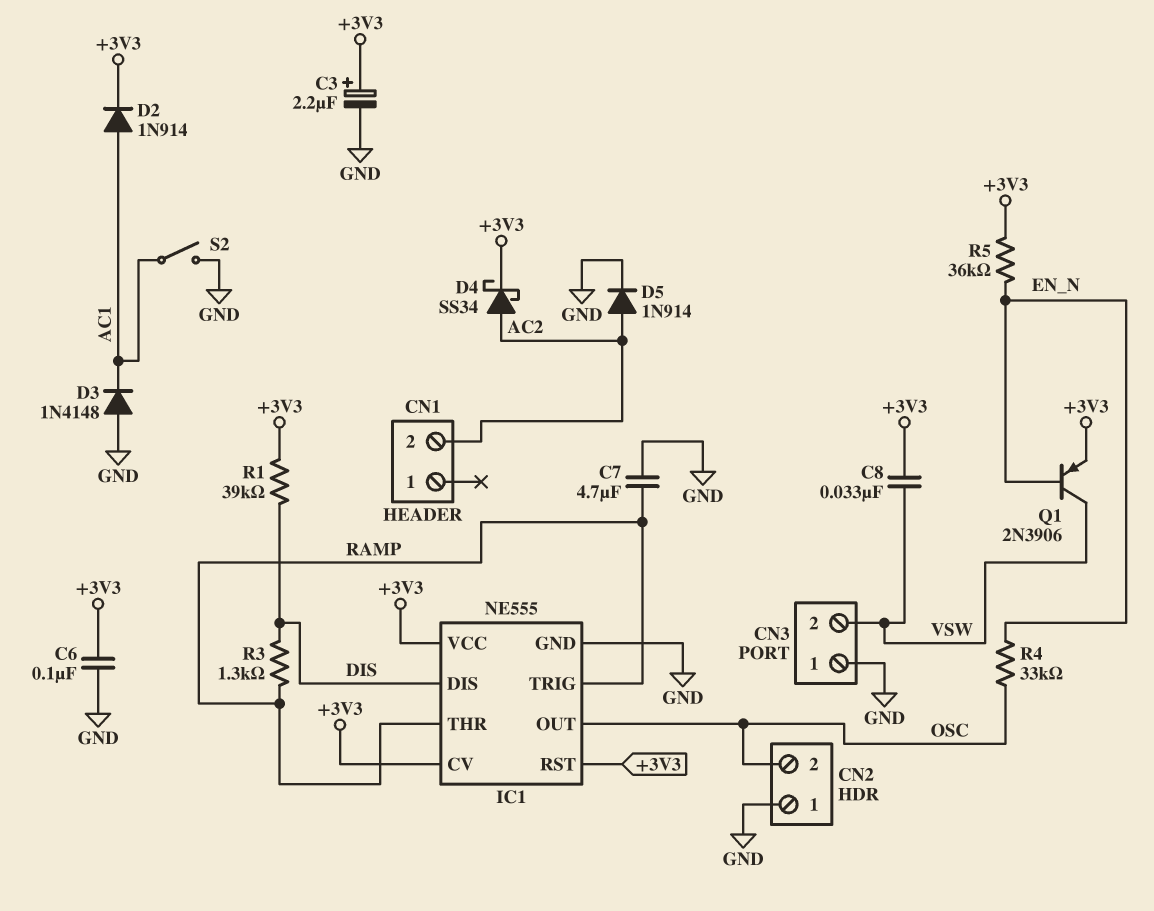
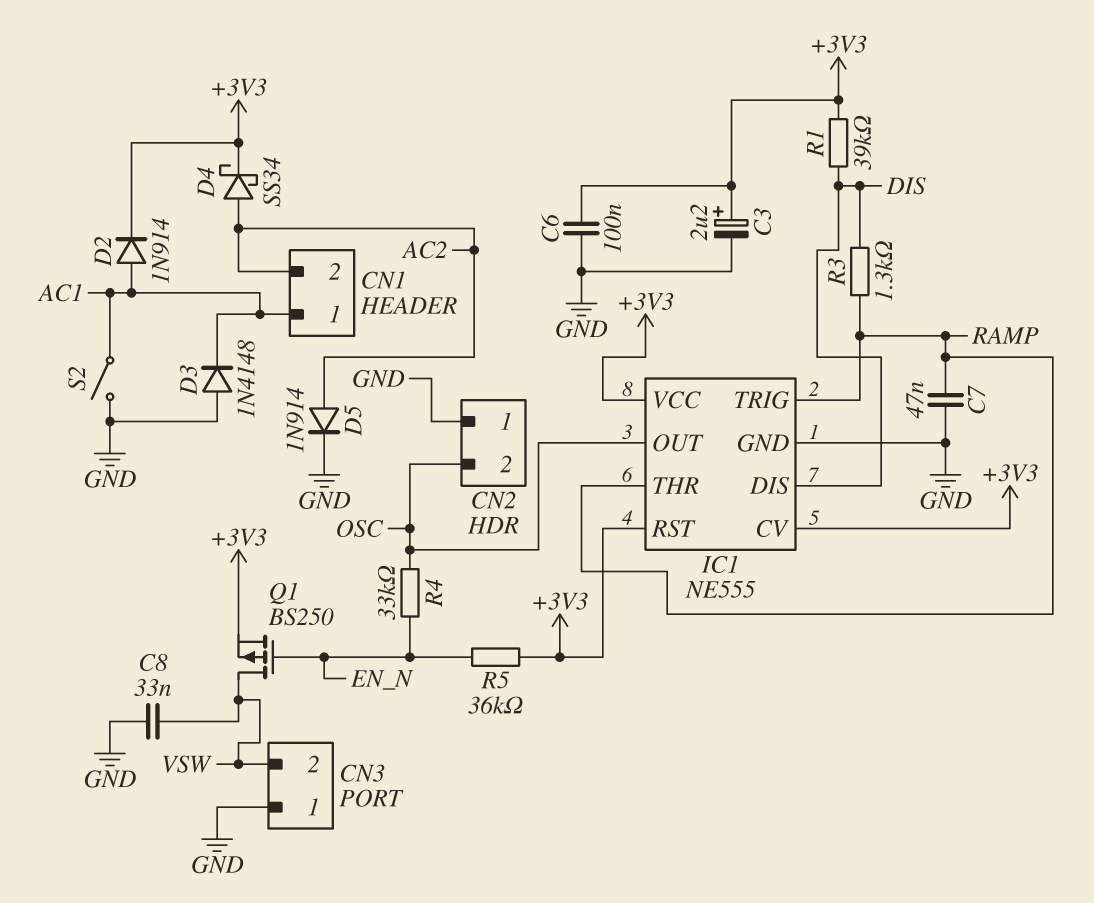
C7: 4.7uF (GND, RAMP) -> 47nF (GND, RAMP)
C8: 33nF (+3V3, VSW) -> 33nF (GND, VSW)
CN1 pin 1: none -> AC1
Q1: PNP 2N3906 (B EN_N, C VSW, E +3V3) -> PMOS BS250 (G EN_N, D VSW, S +3V3)

